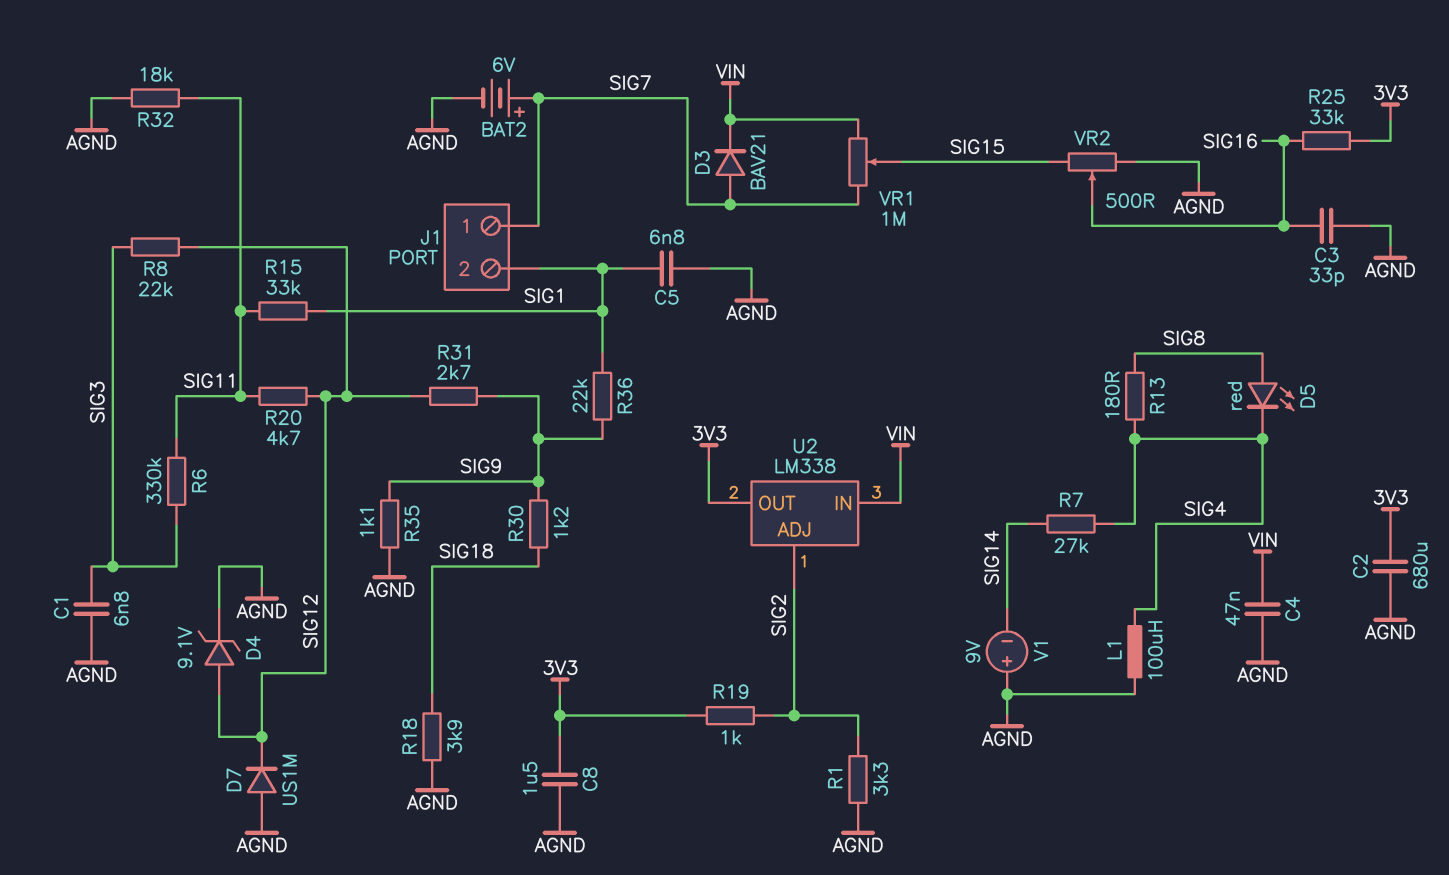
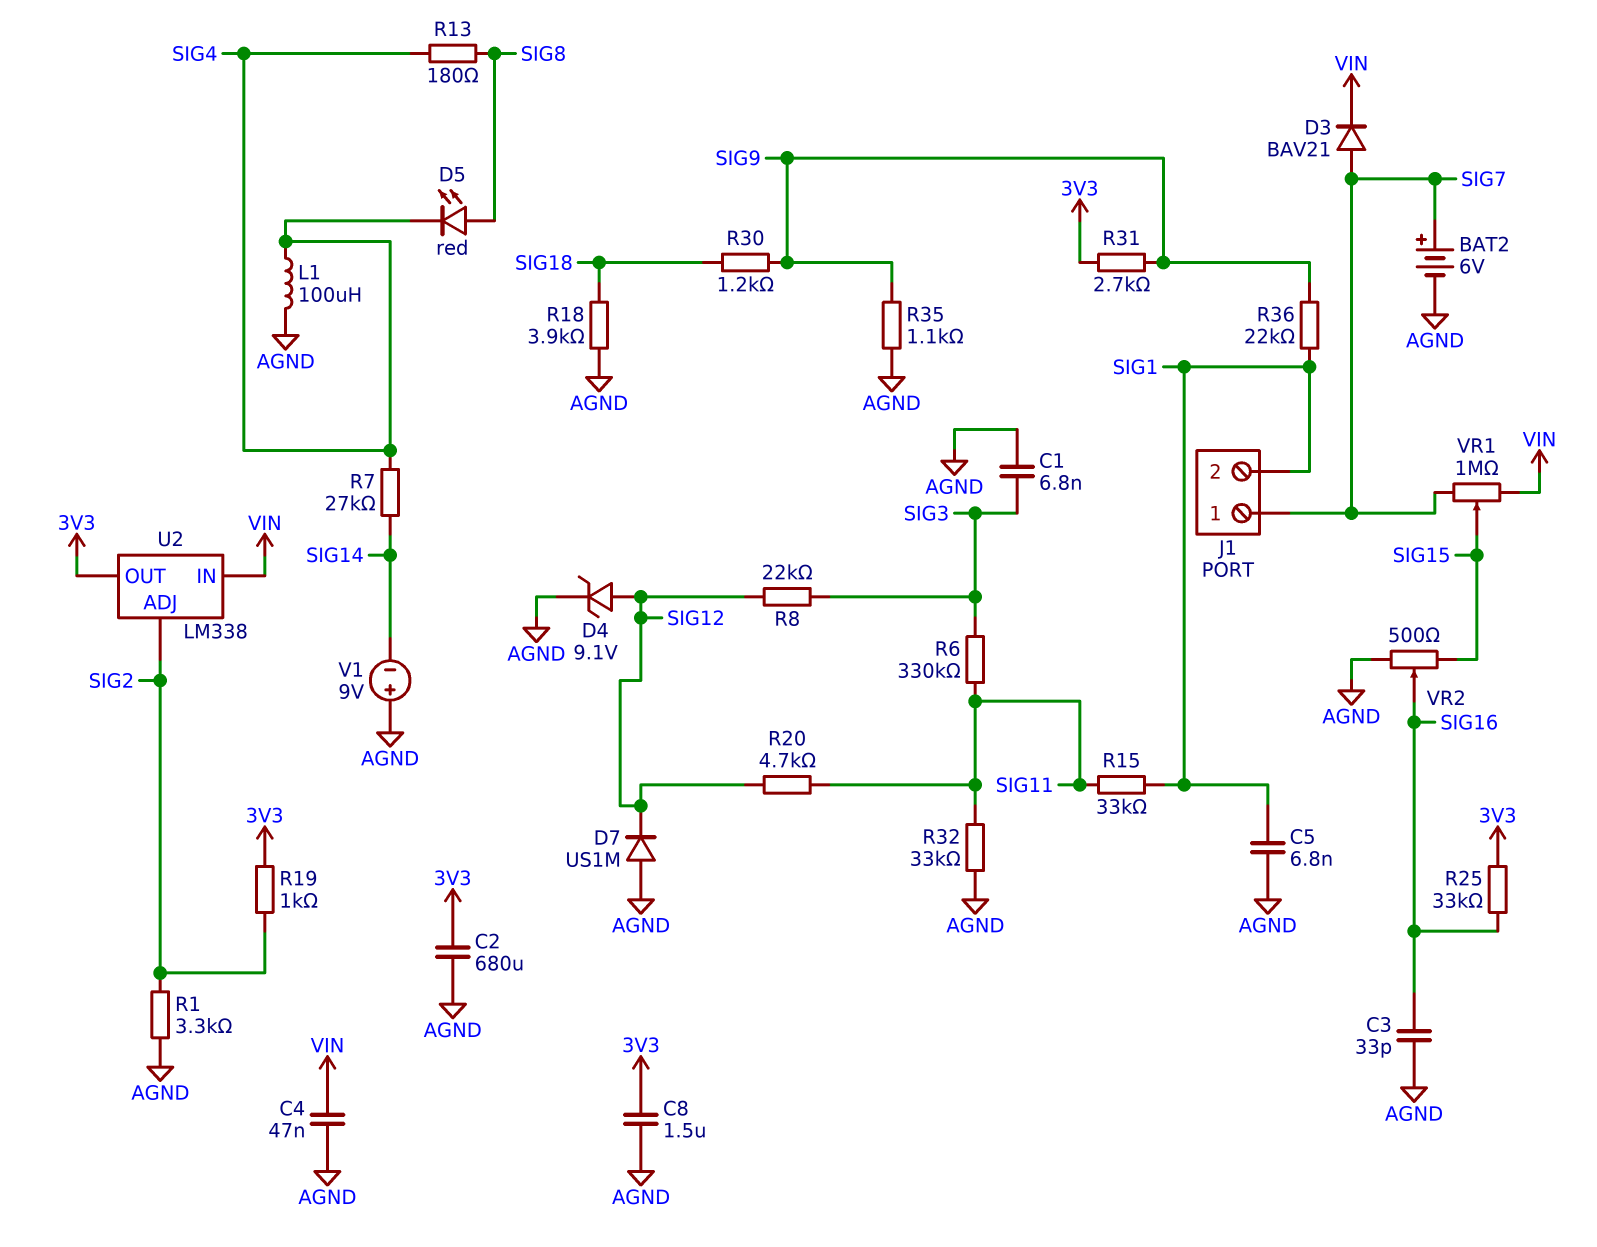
R31: 2.7k (SIG9, SIG12) -> 2.7k (3V3, SIG9)
R32: 18k (AGND, SIG11) -> 33k (AGND, SIG11)

